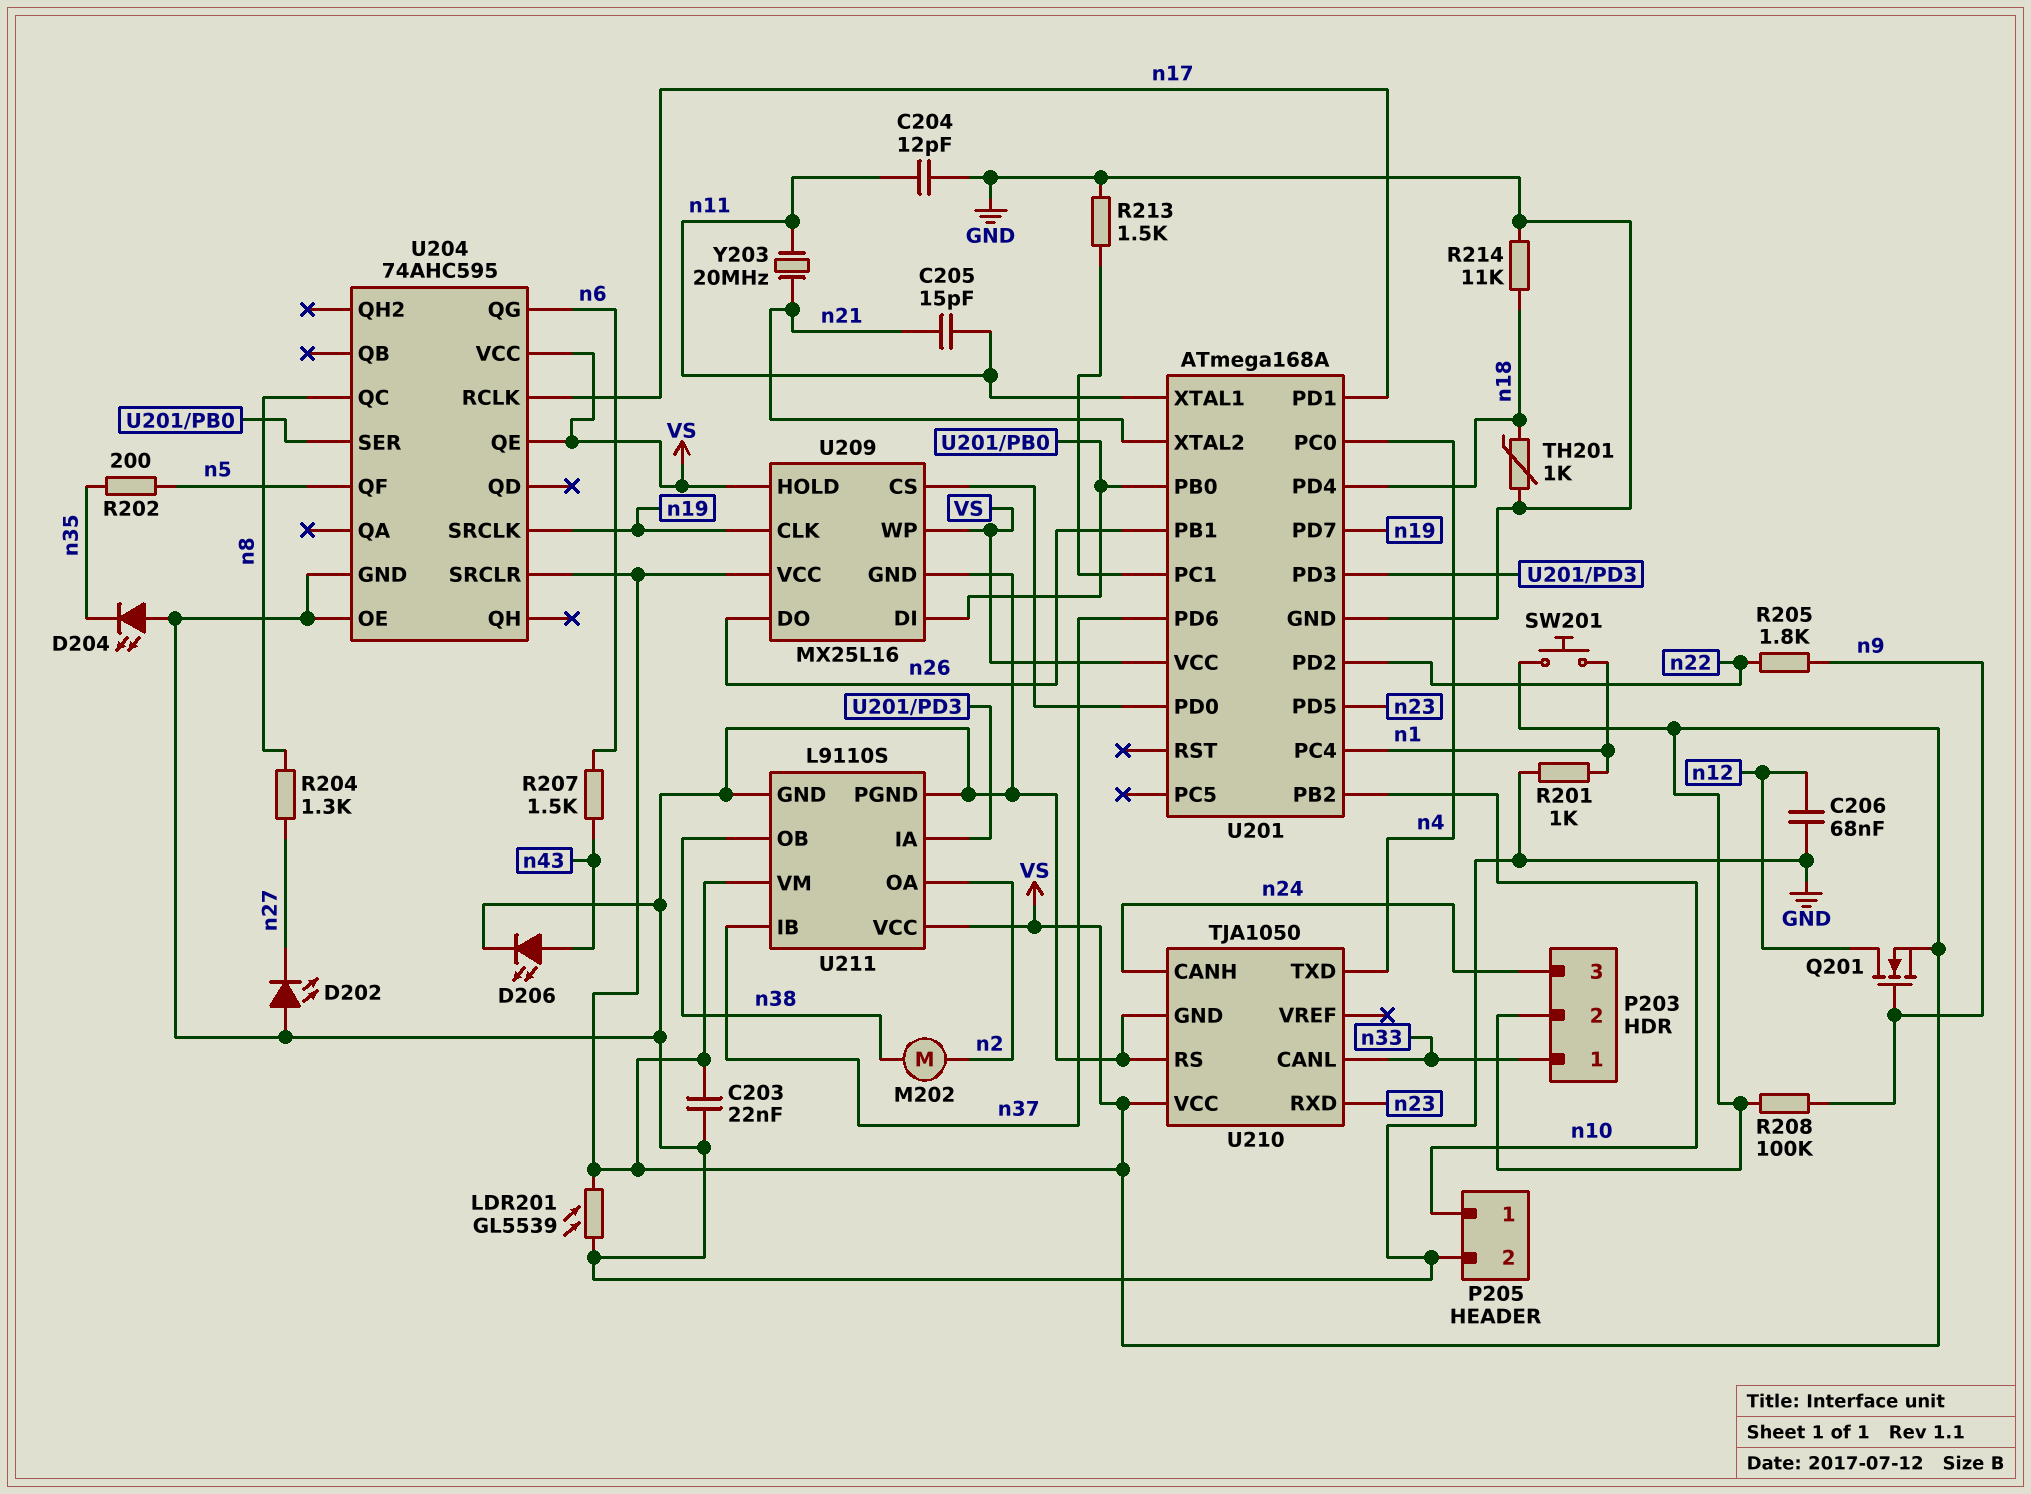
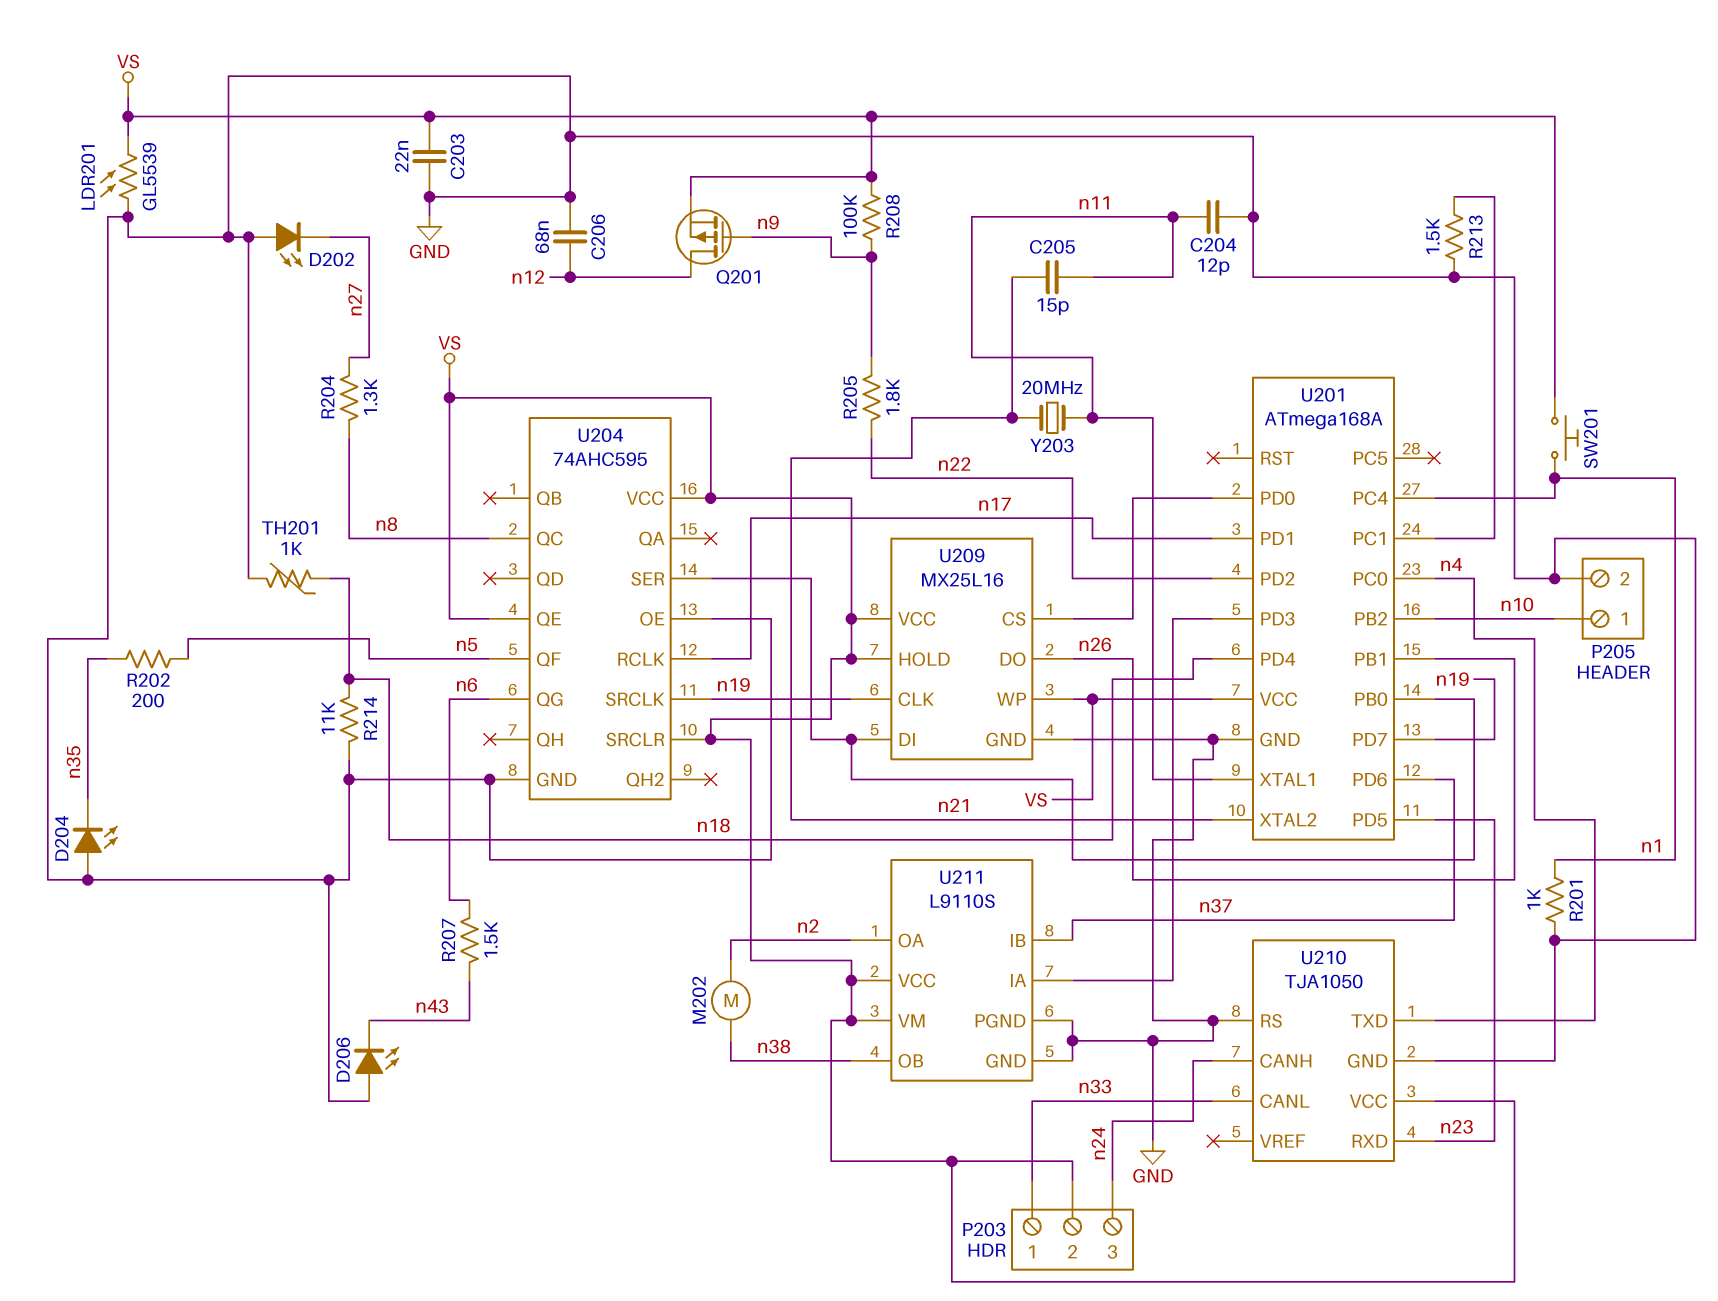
D206: LED (A n43, K GND) -> LED (A GND, K n43)
Q201: NMOS (G n9, D n12, S VS) -> PMOS (G n9, D n12, S VS)

